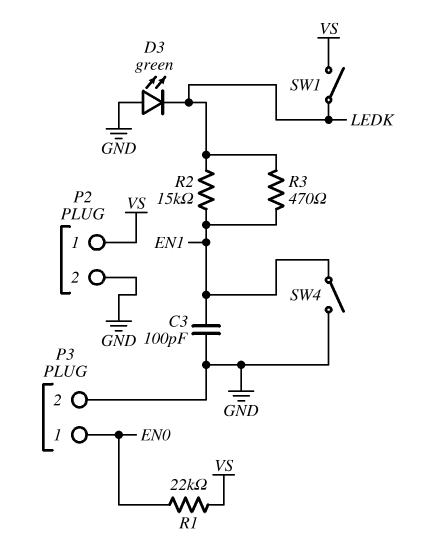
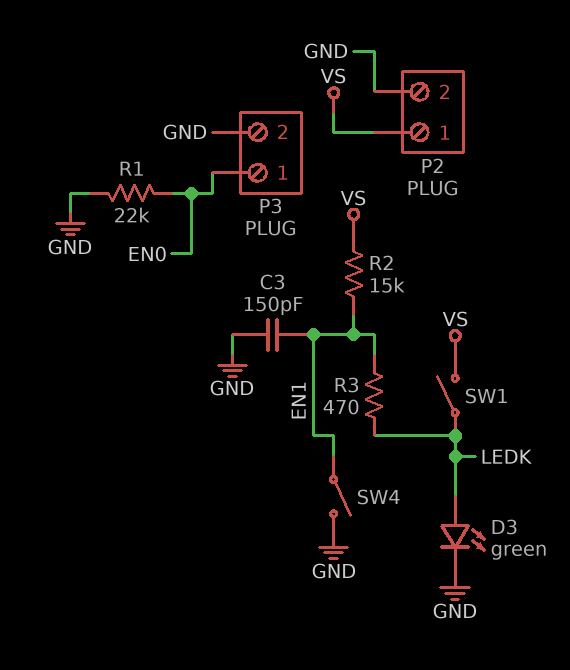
C3: 100pF (EN1, GND) -> 150pF (EN1, GND)
D3: LED green (A GND, K LEDK) -> LED green (A LEDK, K GND)
R1: 22k (EN0, VS) -> 22k (EN0, GND)
R2: 15k (EN1, LEDK) -> 15k (EN1, VS)

